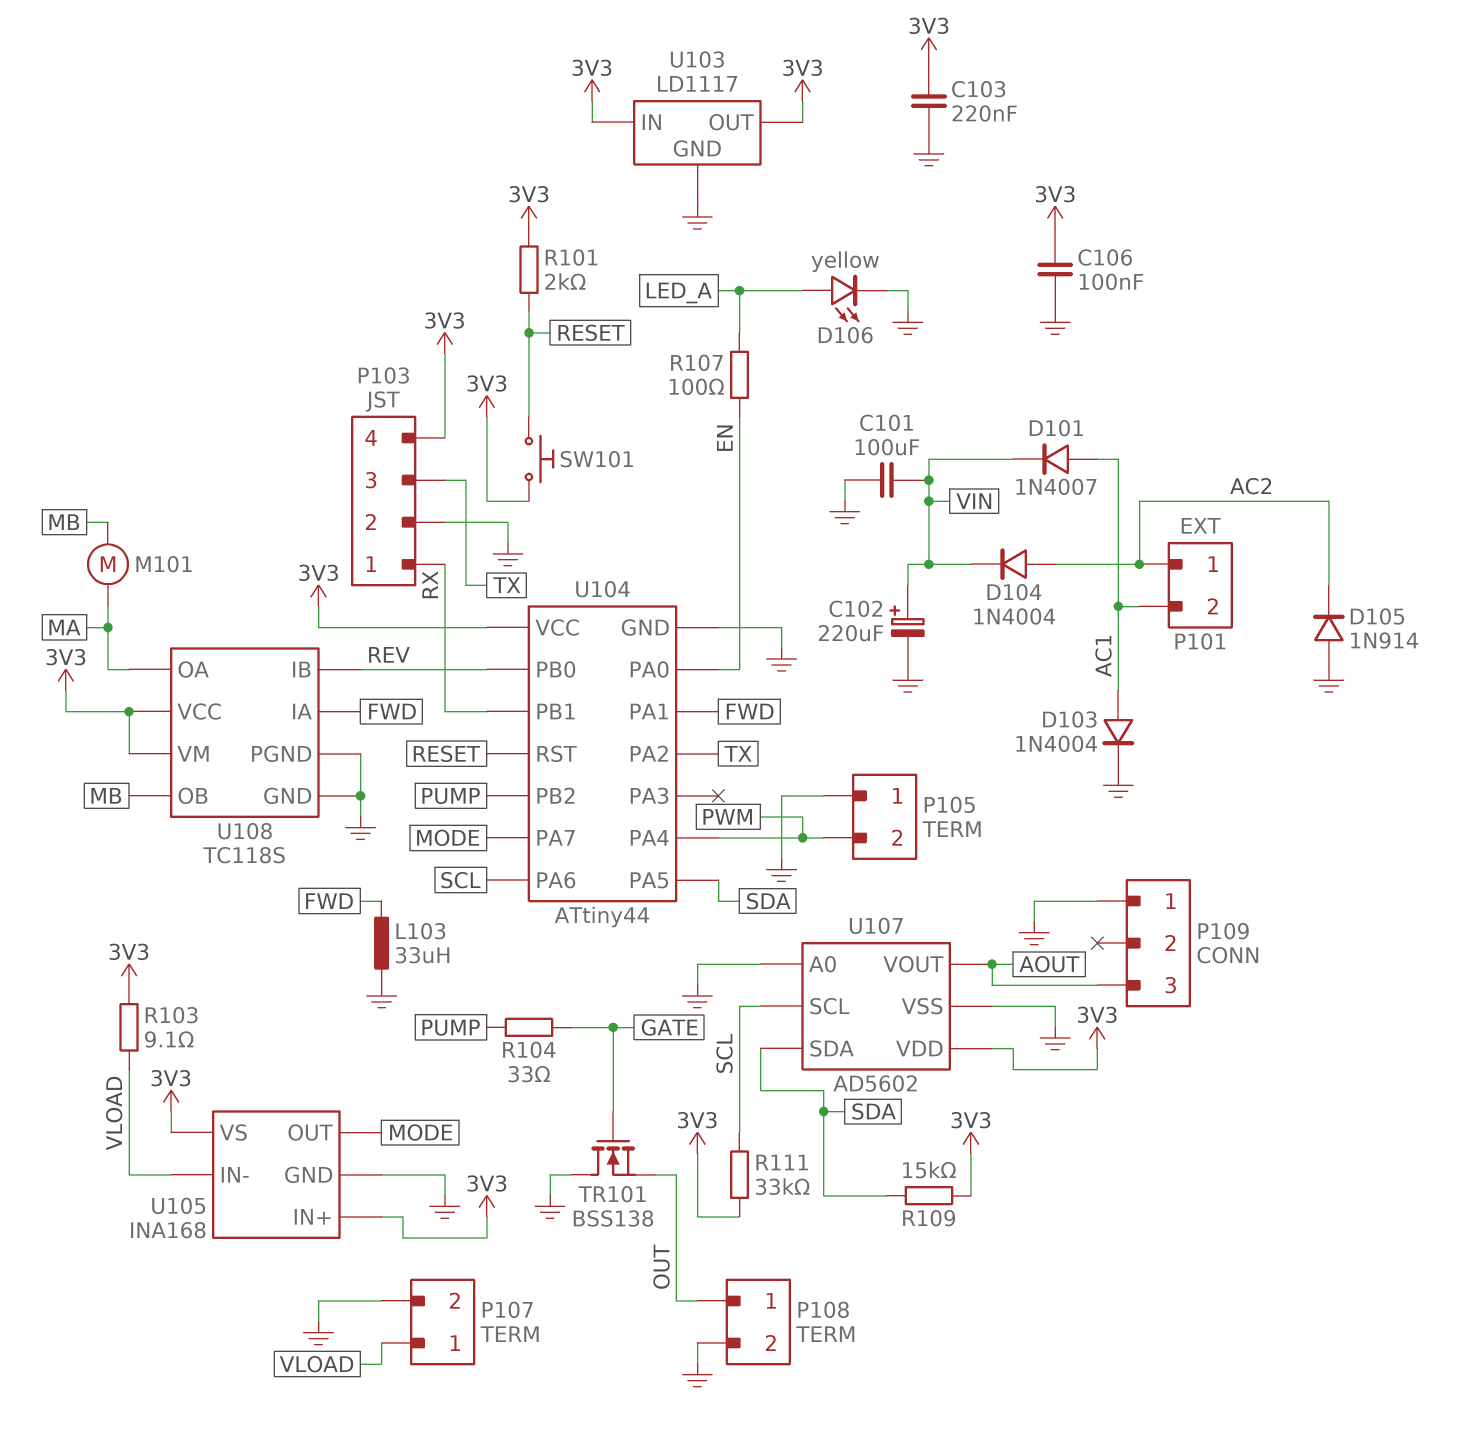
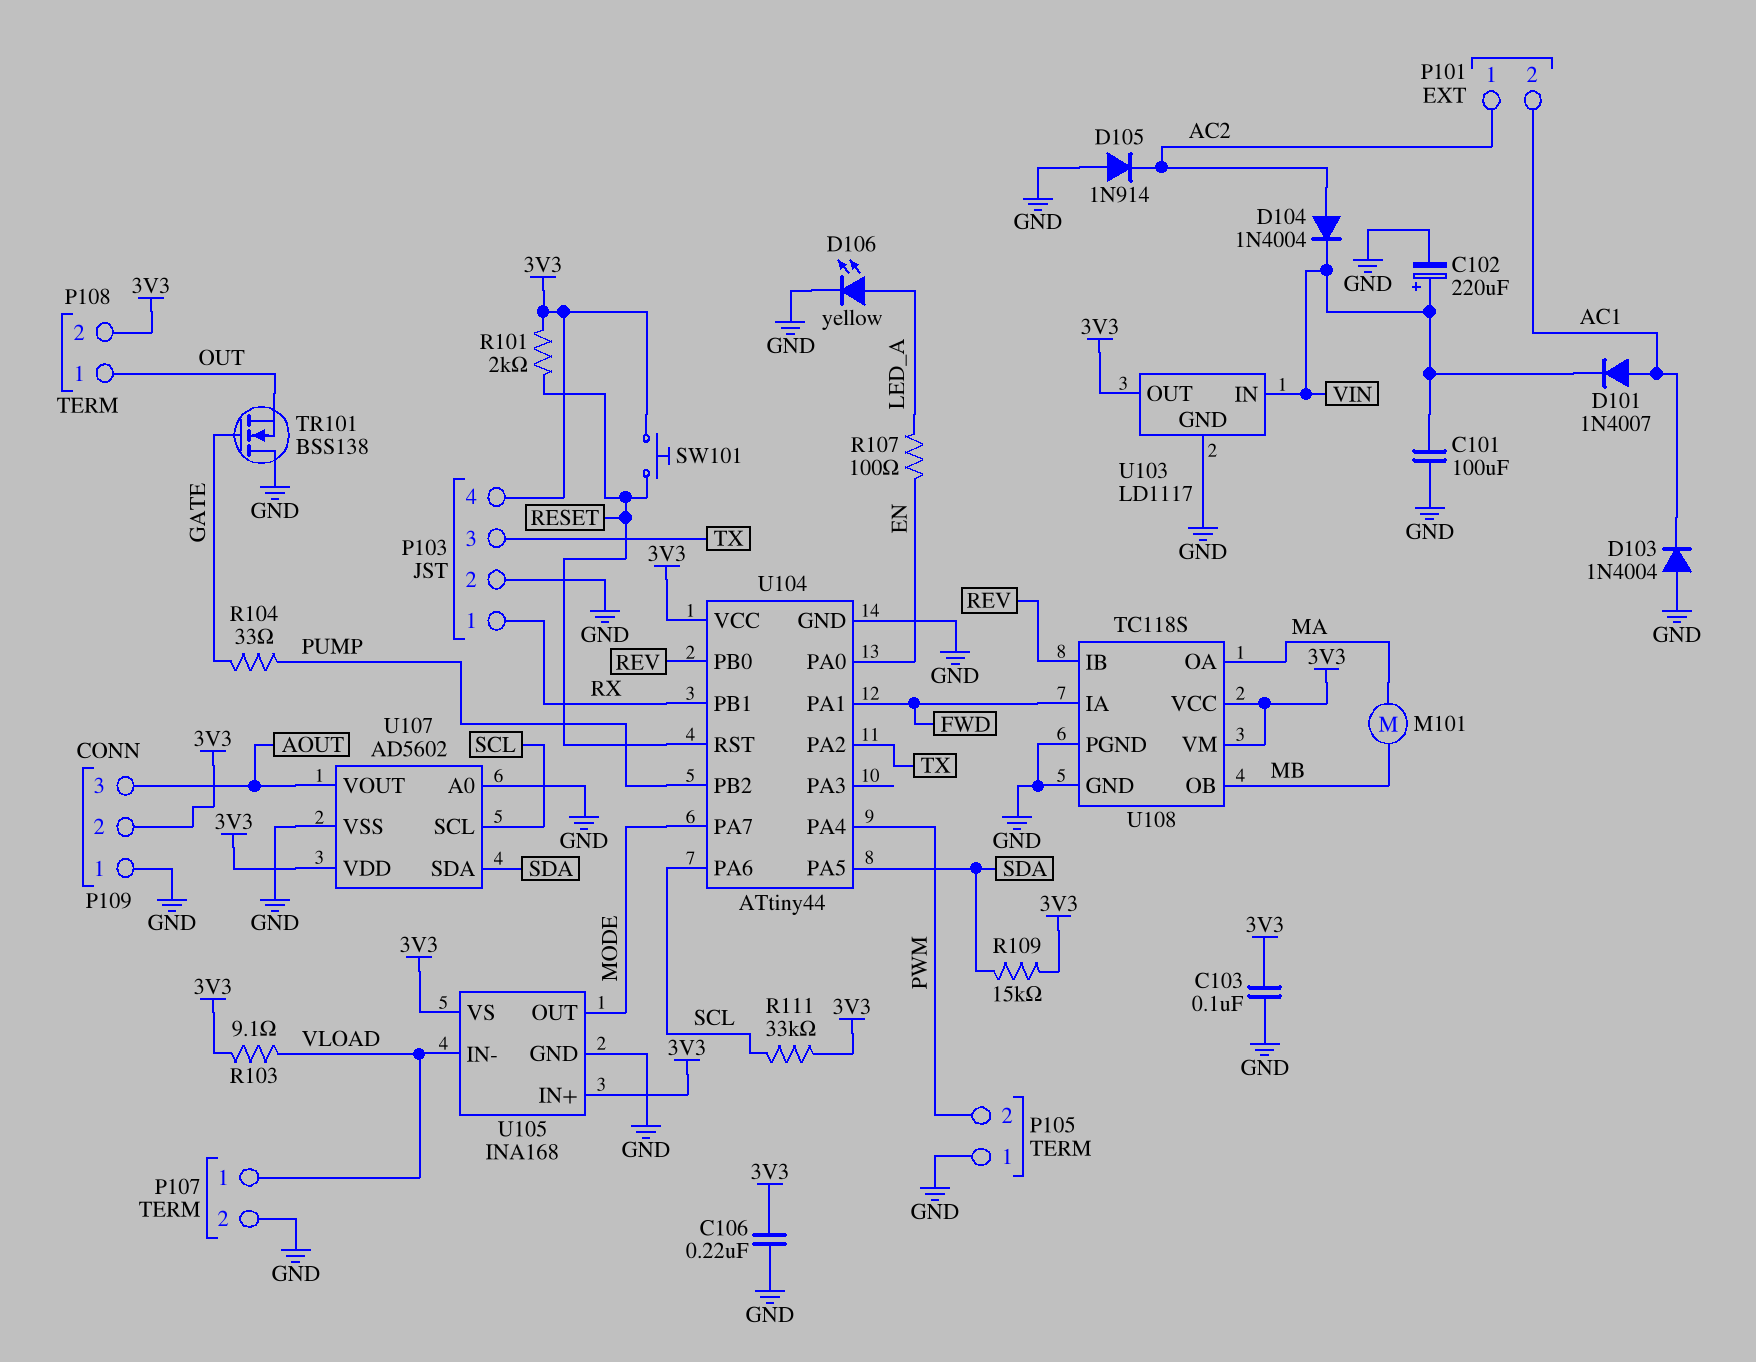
C103: 220nF (3V3, GND) -> 100nF (3V3, GND)
C106: 100nF (3V3, GND) -> 220nF (3V3, GND)
D103: diode 1N4004 (A AC1, K GND) -> diode 1N4004 (A GND, K AC1)
L103: 33uH (FWD, GND) -> none
P108 pin 2: GND -> 3V3
P109 pin 2: none -> 3V3
U103 pin IN: 3V3 -> VIN

